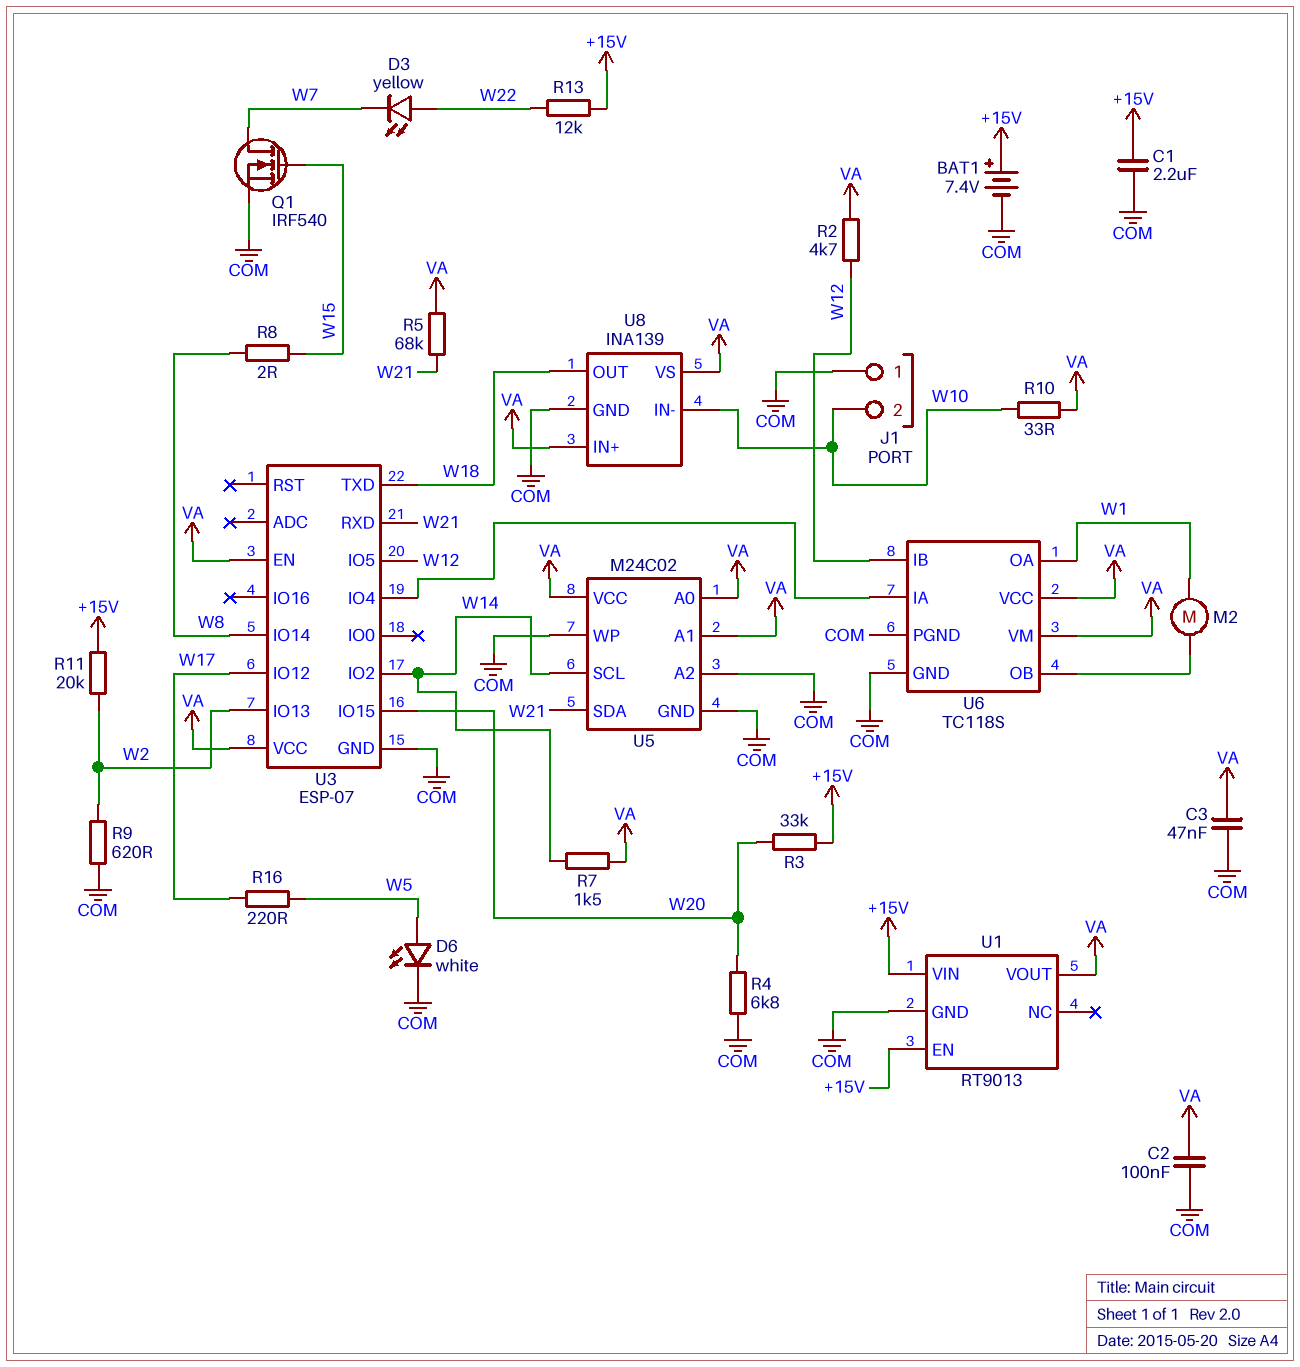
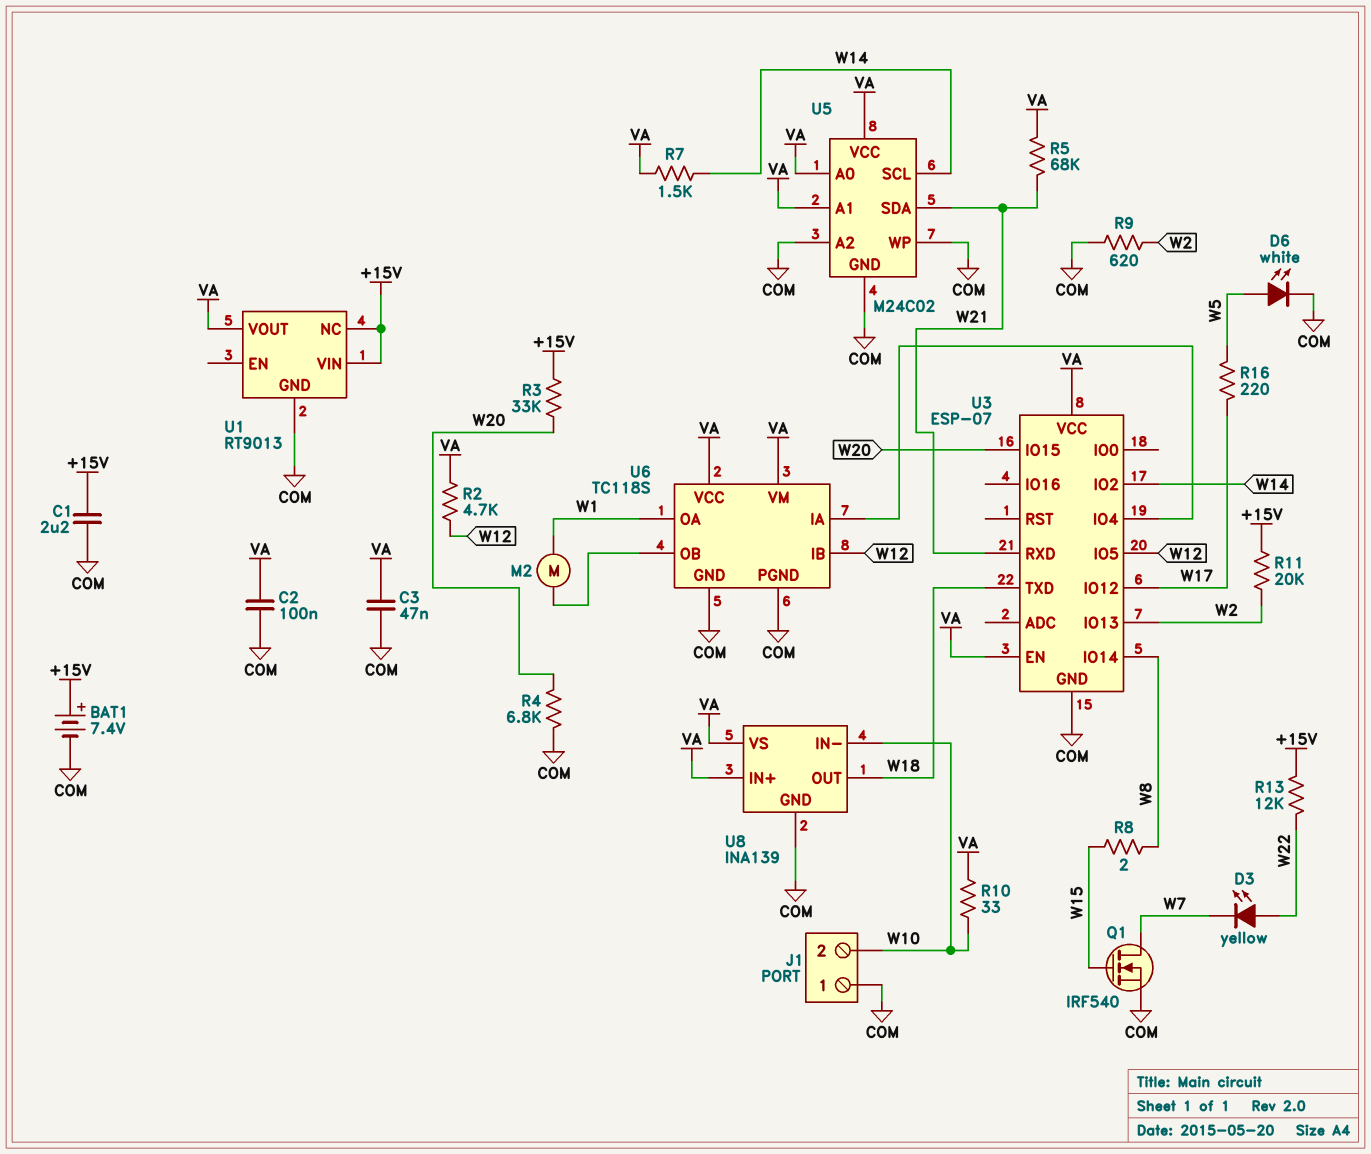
U1 pin EN: +15V -> none
U1 pin NC: none -> +15V

